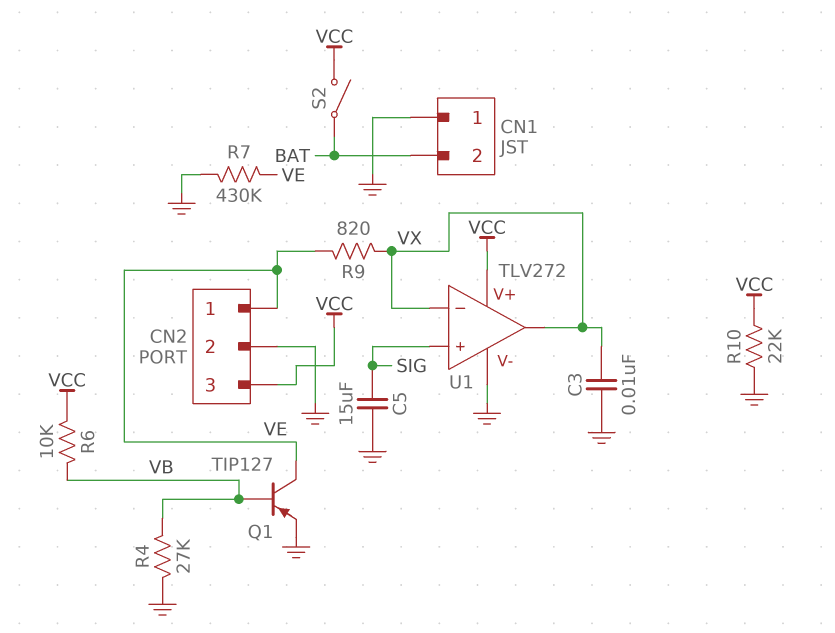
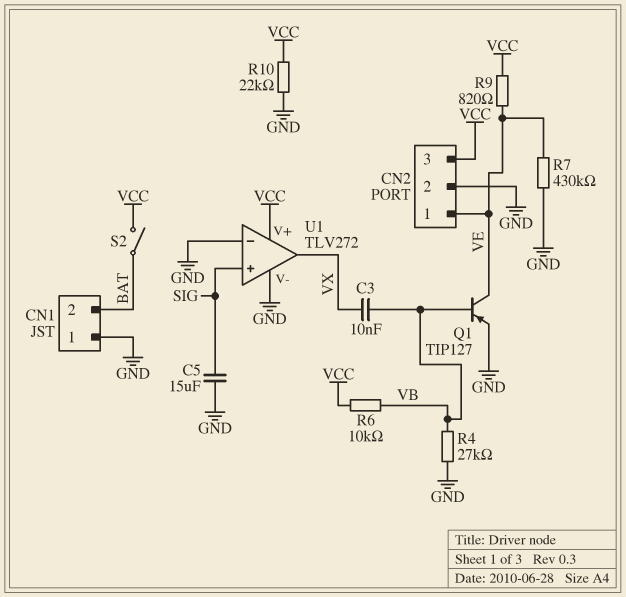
C3: 10nF (GND, VX) -> 10nF (VB, VX)
R9: 820 (VE, VX) -> 820 (VCC, VE)
U1 pin in-: VX -> GND

